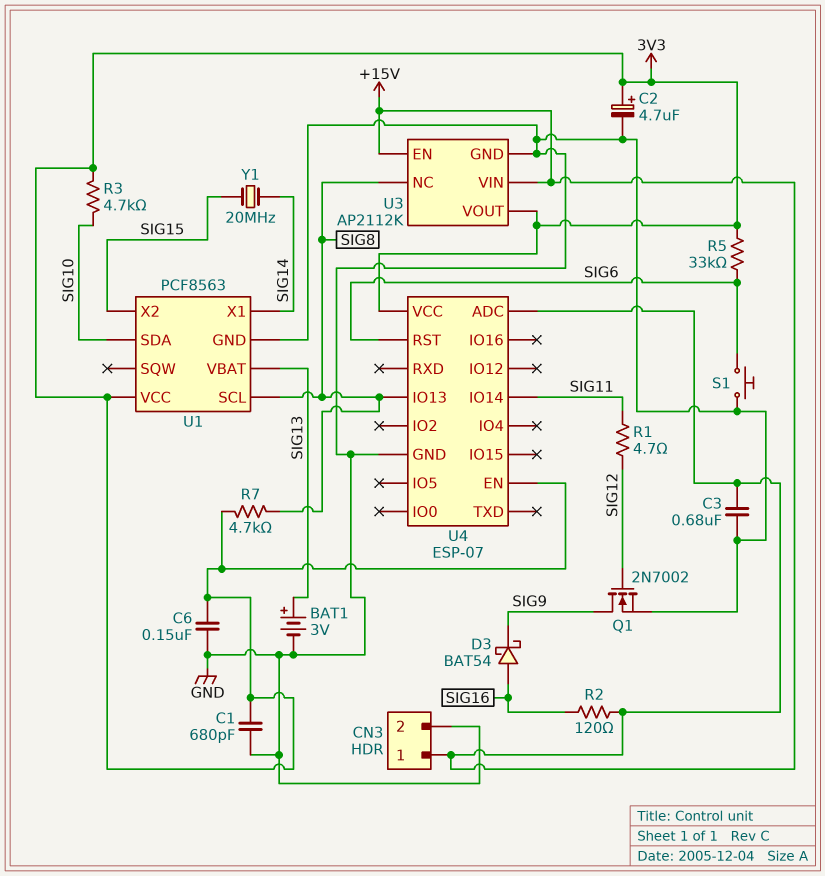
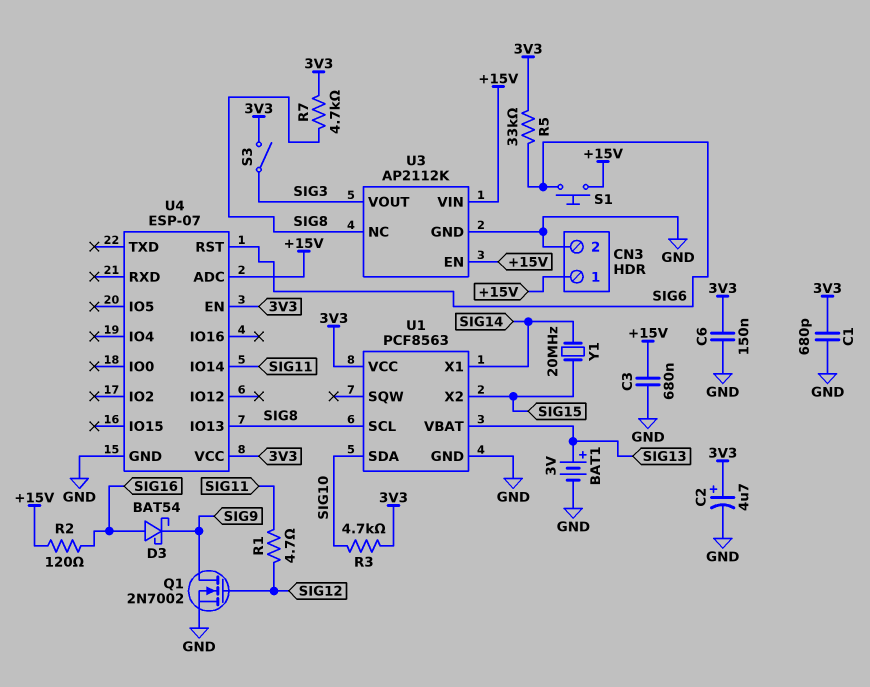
S1: button (GND, SIG6) -> button (+15V, SIG6)
S3: none -> switch (3V3, SIG3)
U3 pin VOUT: 3V3 -> SIG3

